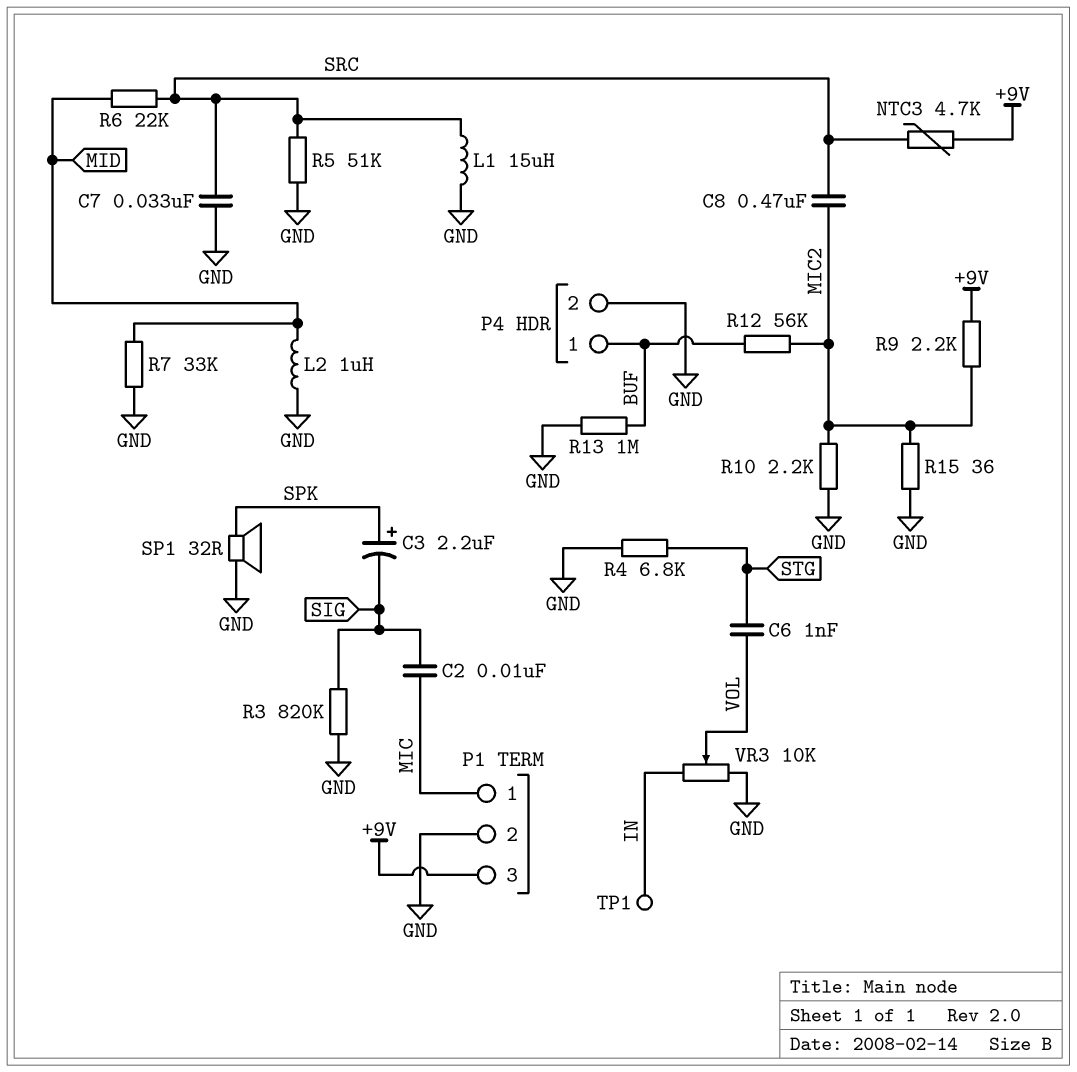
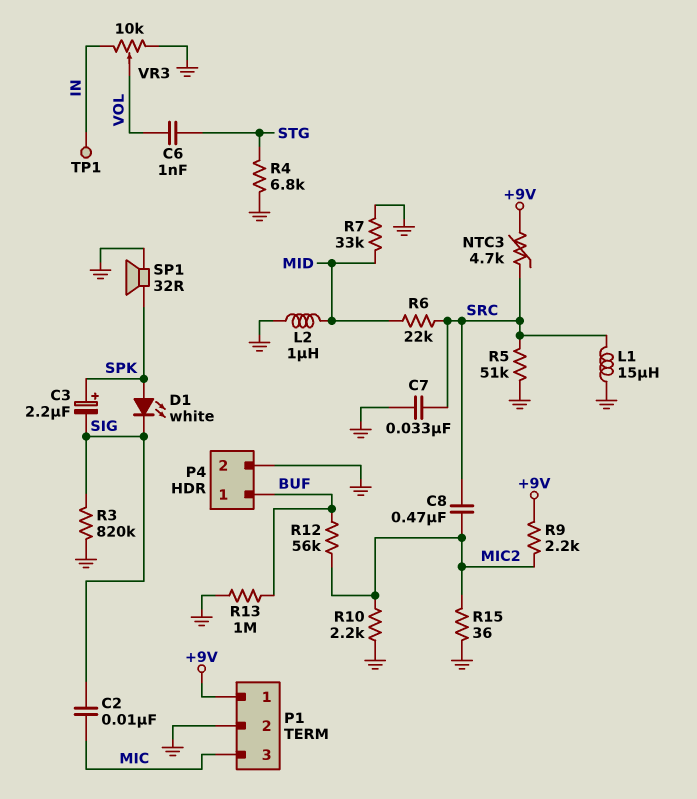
D1: none -> LED white (A SPK, K SIG)
P1 pin 1: MIC -> +9V
P1 pin 3: +9V -> MIC

